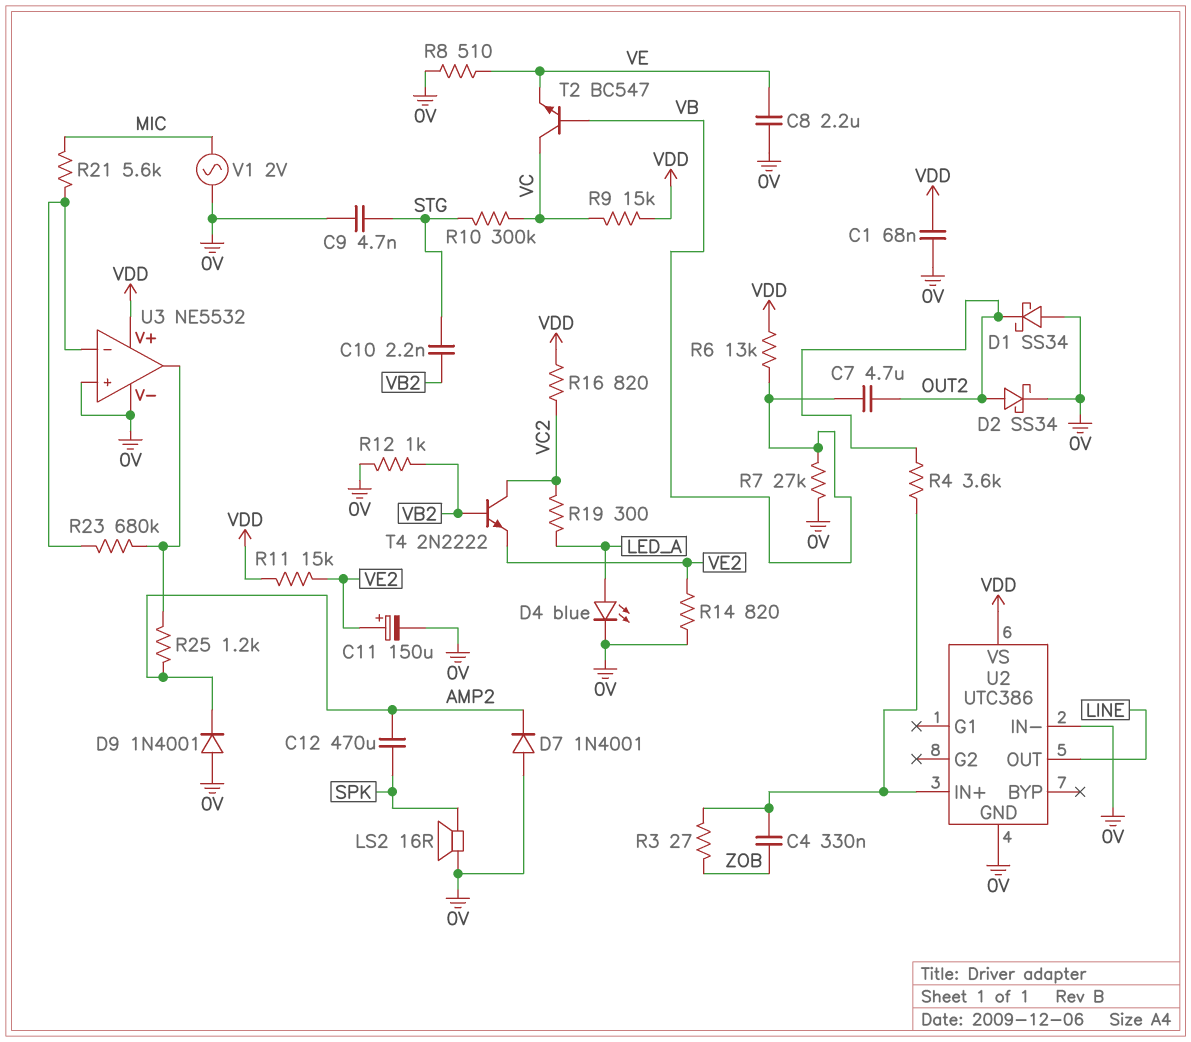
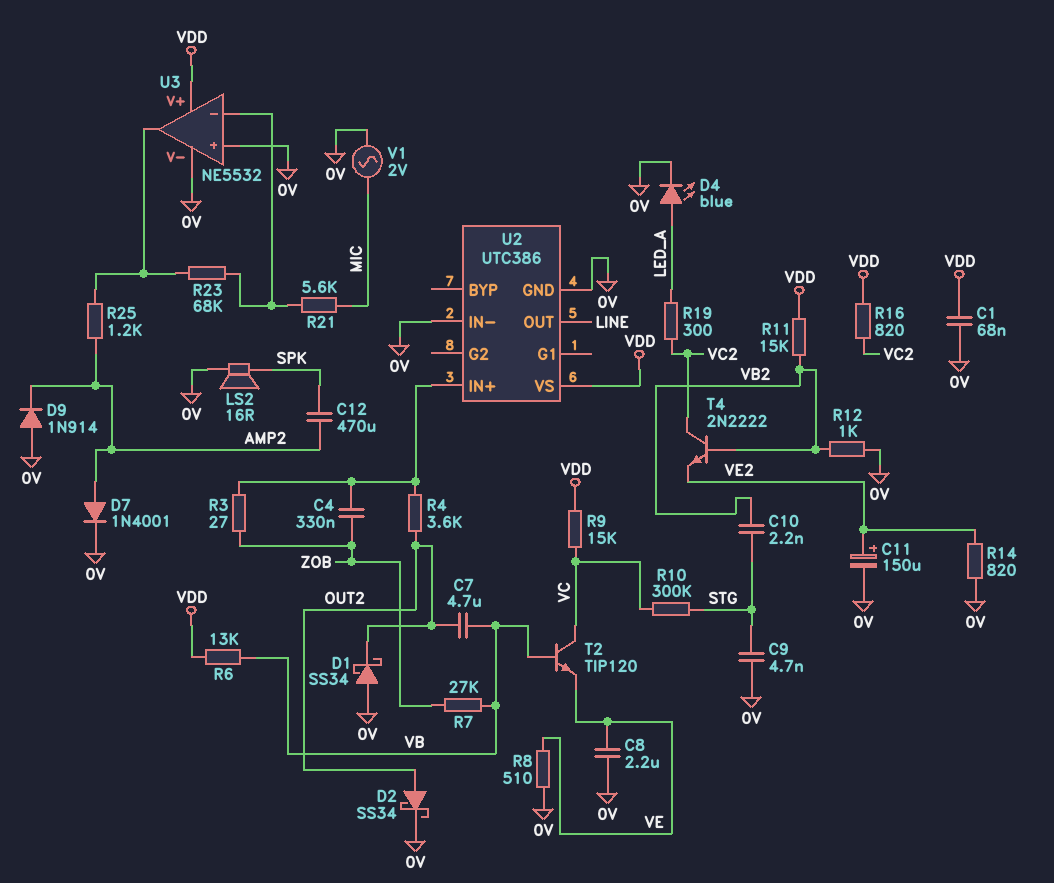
D7: diode 1N4001 (A 0V, K AMP2) -> diode 1N4001 (A AMP2, K 0V)
D9: diode 1N4001 (A 0V, K AMP2) -> diode 1N914 (A 0V, K AMP2)
R7: 27k (0V, VB) -> 27k (VB, ZOB)
R11: 15k (VDD, VE2) -> 15k (VB2, VDD)
R23: 680k (U3/in-, U3/out) -> 68k (U3/in-, U3/out)
T2: NPN BC547 (B VB, C VC, E VE) -> NPN TIP120 (B VB, C VC, E VE)

